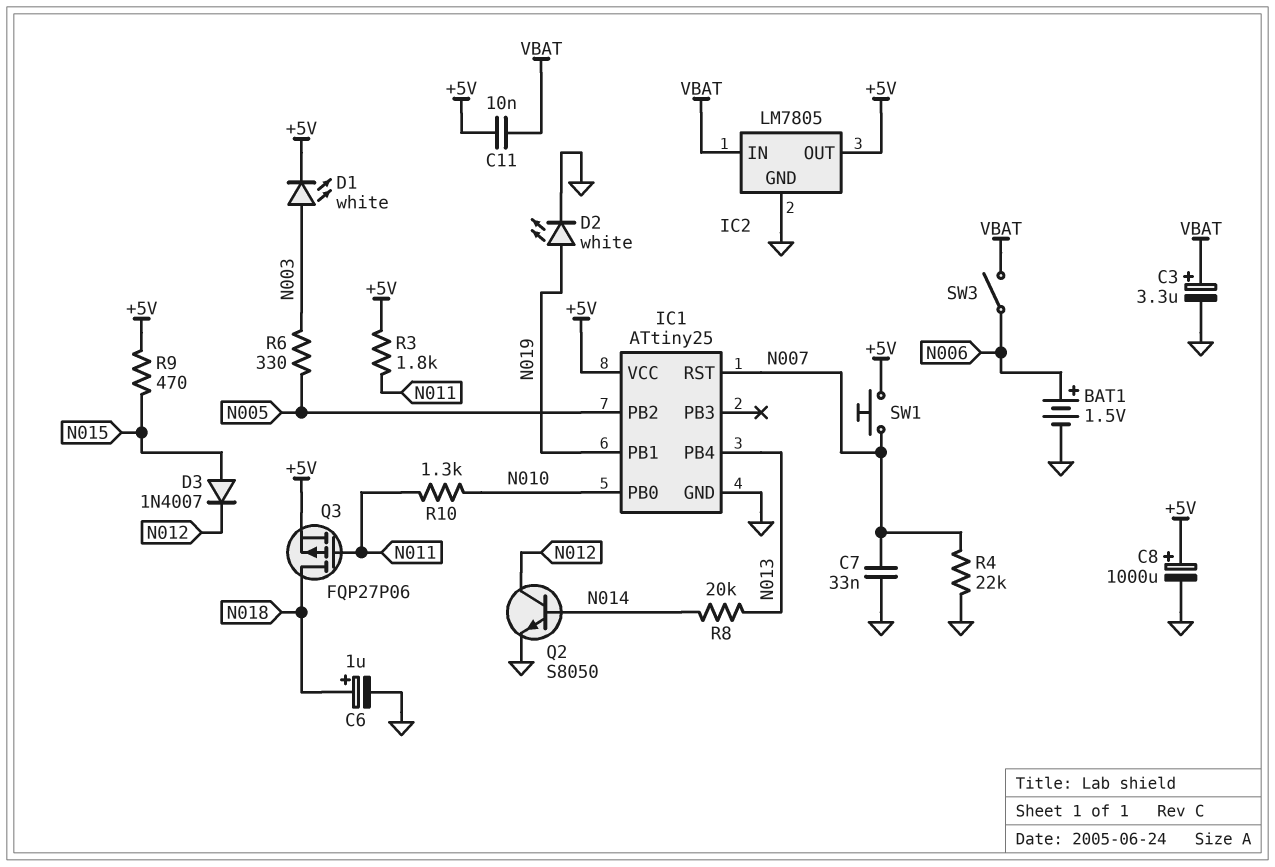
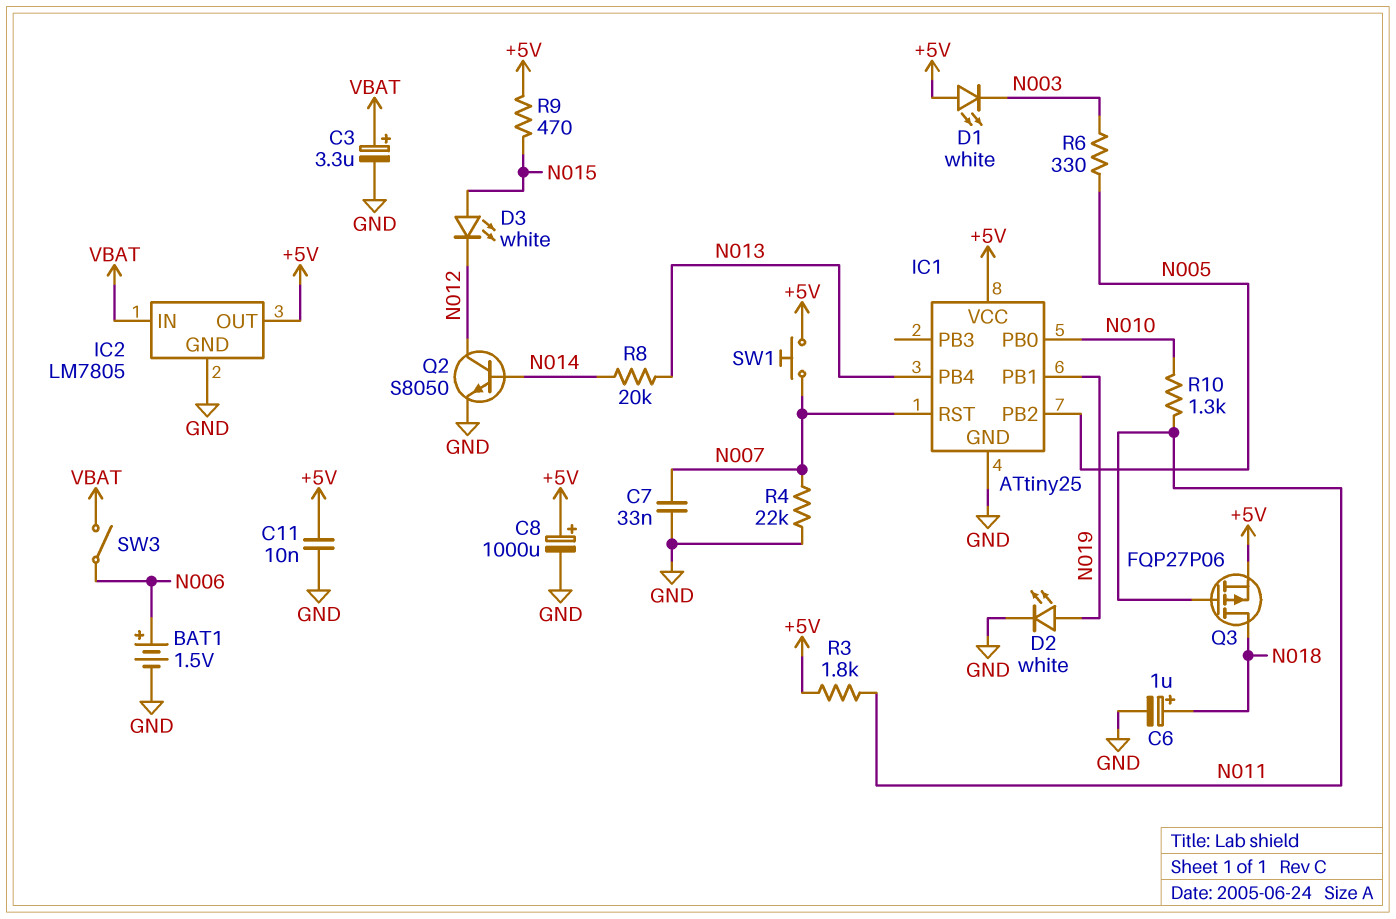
C11: 10nF (+5V, VBAT) -> 10nF (+5V, GND)
D1: LED white (A N003, K +5V) -> LED white (A +5V, K N003)
D3: diode 1N4007 (A N015, K N012) -> LED white (A N015, K N012)

